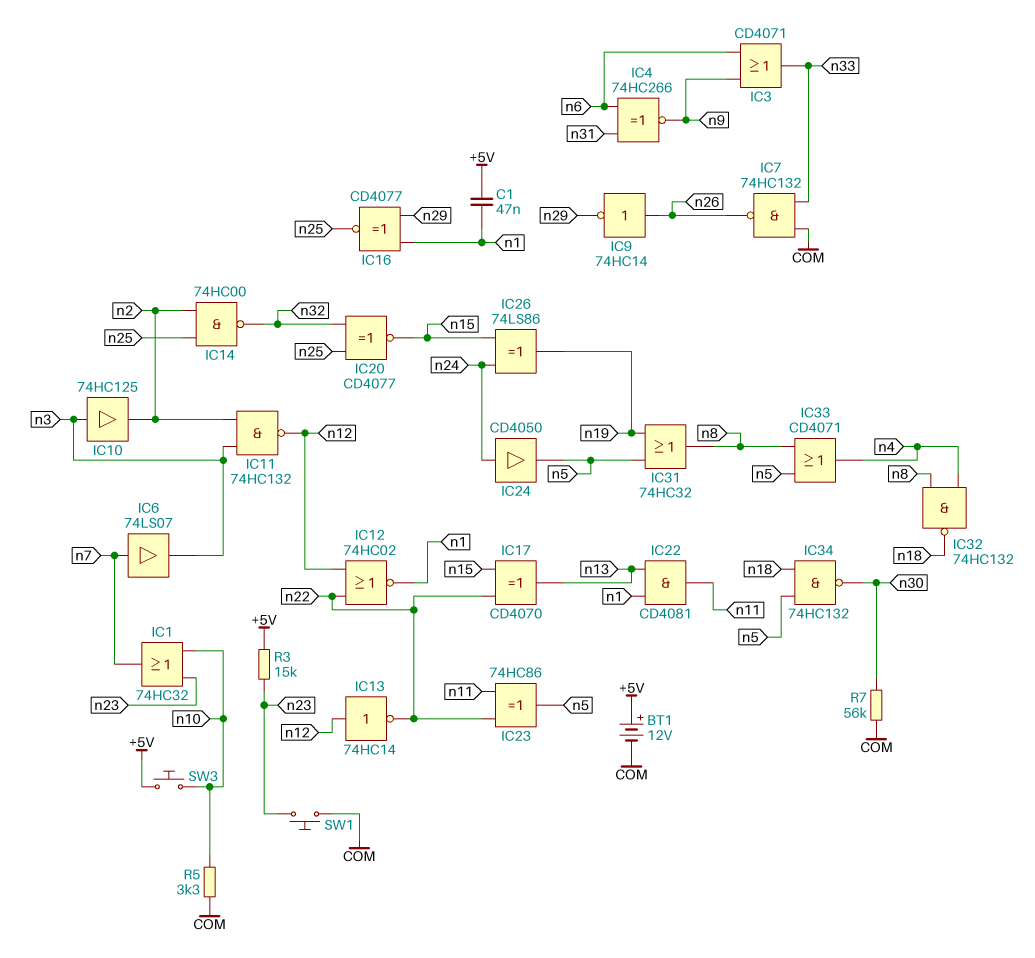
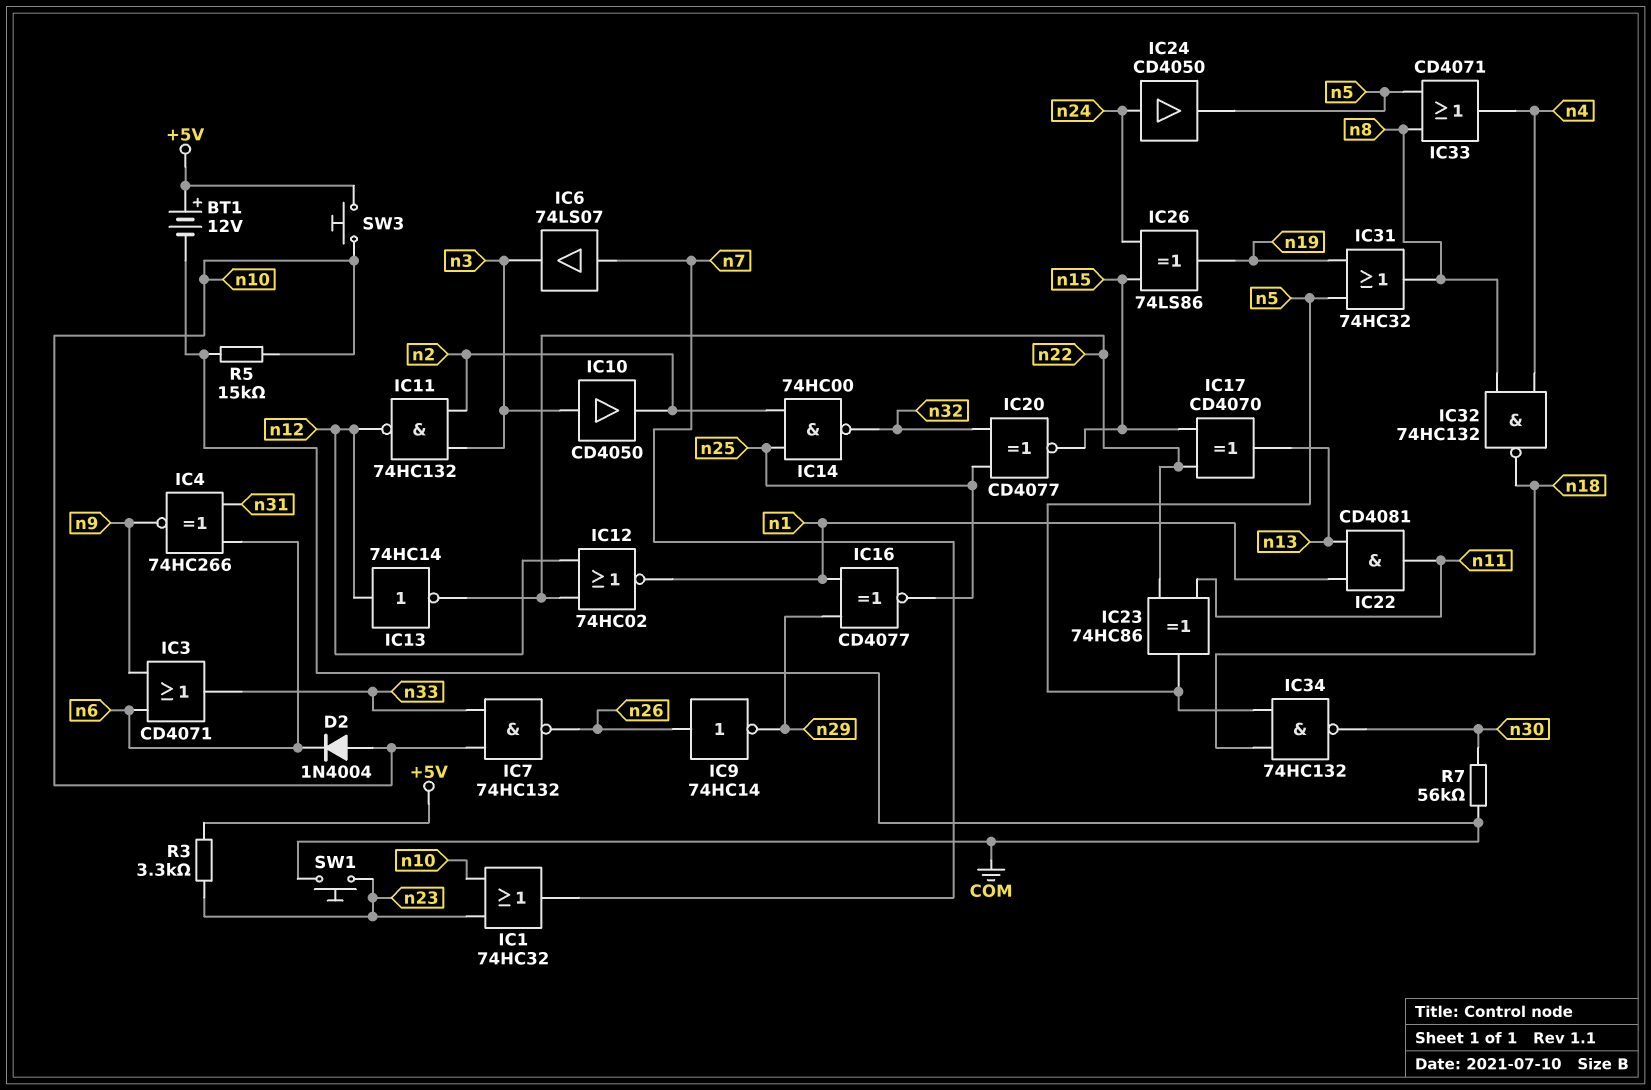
C1: 47nF (+5V, n1) -> none
D2: none -> diode 1N4004 (A n10, K n6)
IC7: NAND 74HC132 (in COM, in n33, out n26) -> NAND 74HC132 (in n10, in n33, out n26)
IC10: buffer 74HC125 (in n3, out n2) -> buffer CD4050 (in n3, out n2)
R3: 15k (+5V, n23) -> 3.3k (+5V, n23)
R5: 3.3k (COM, n10) -> 15k (COM, n10)

